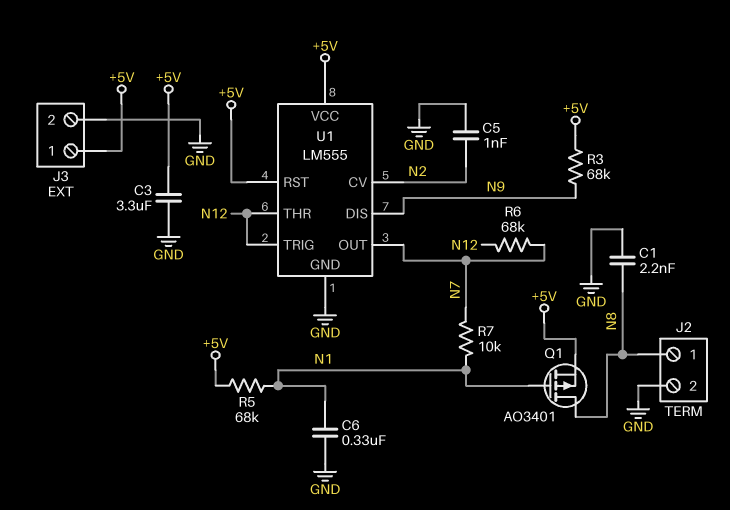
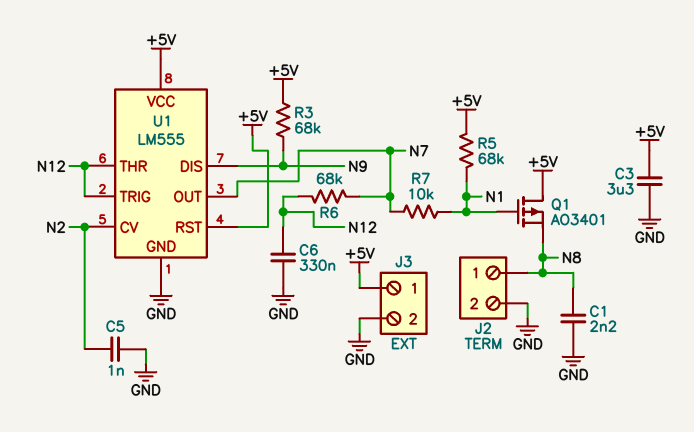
C6: 330nF (GND, N1) -> 330nF (GND, N12)
Q1: PMOS AO3401 (G N1, D N8, S +5V) -> PMOS AO3401 (G N1, D +5V, S N8)

